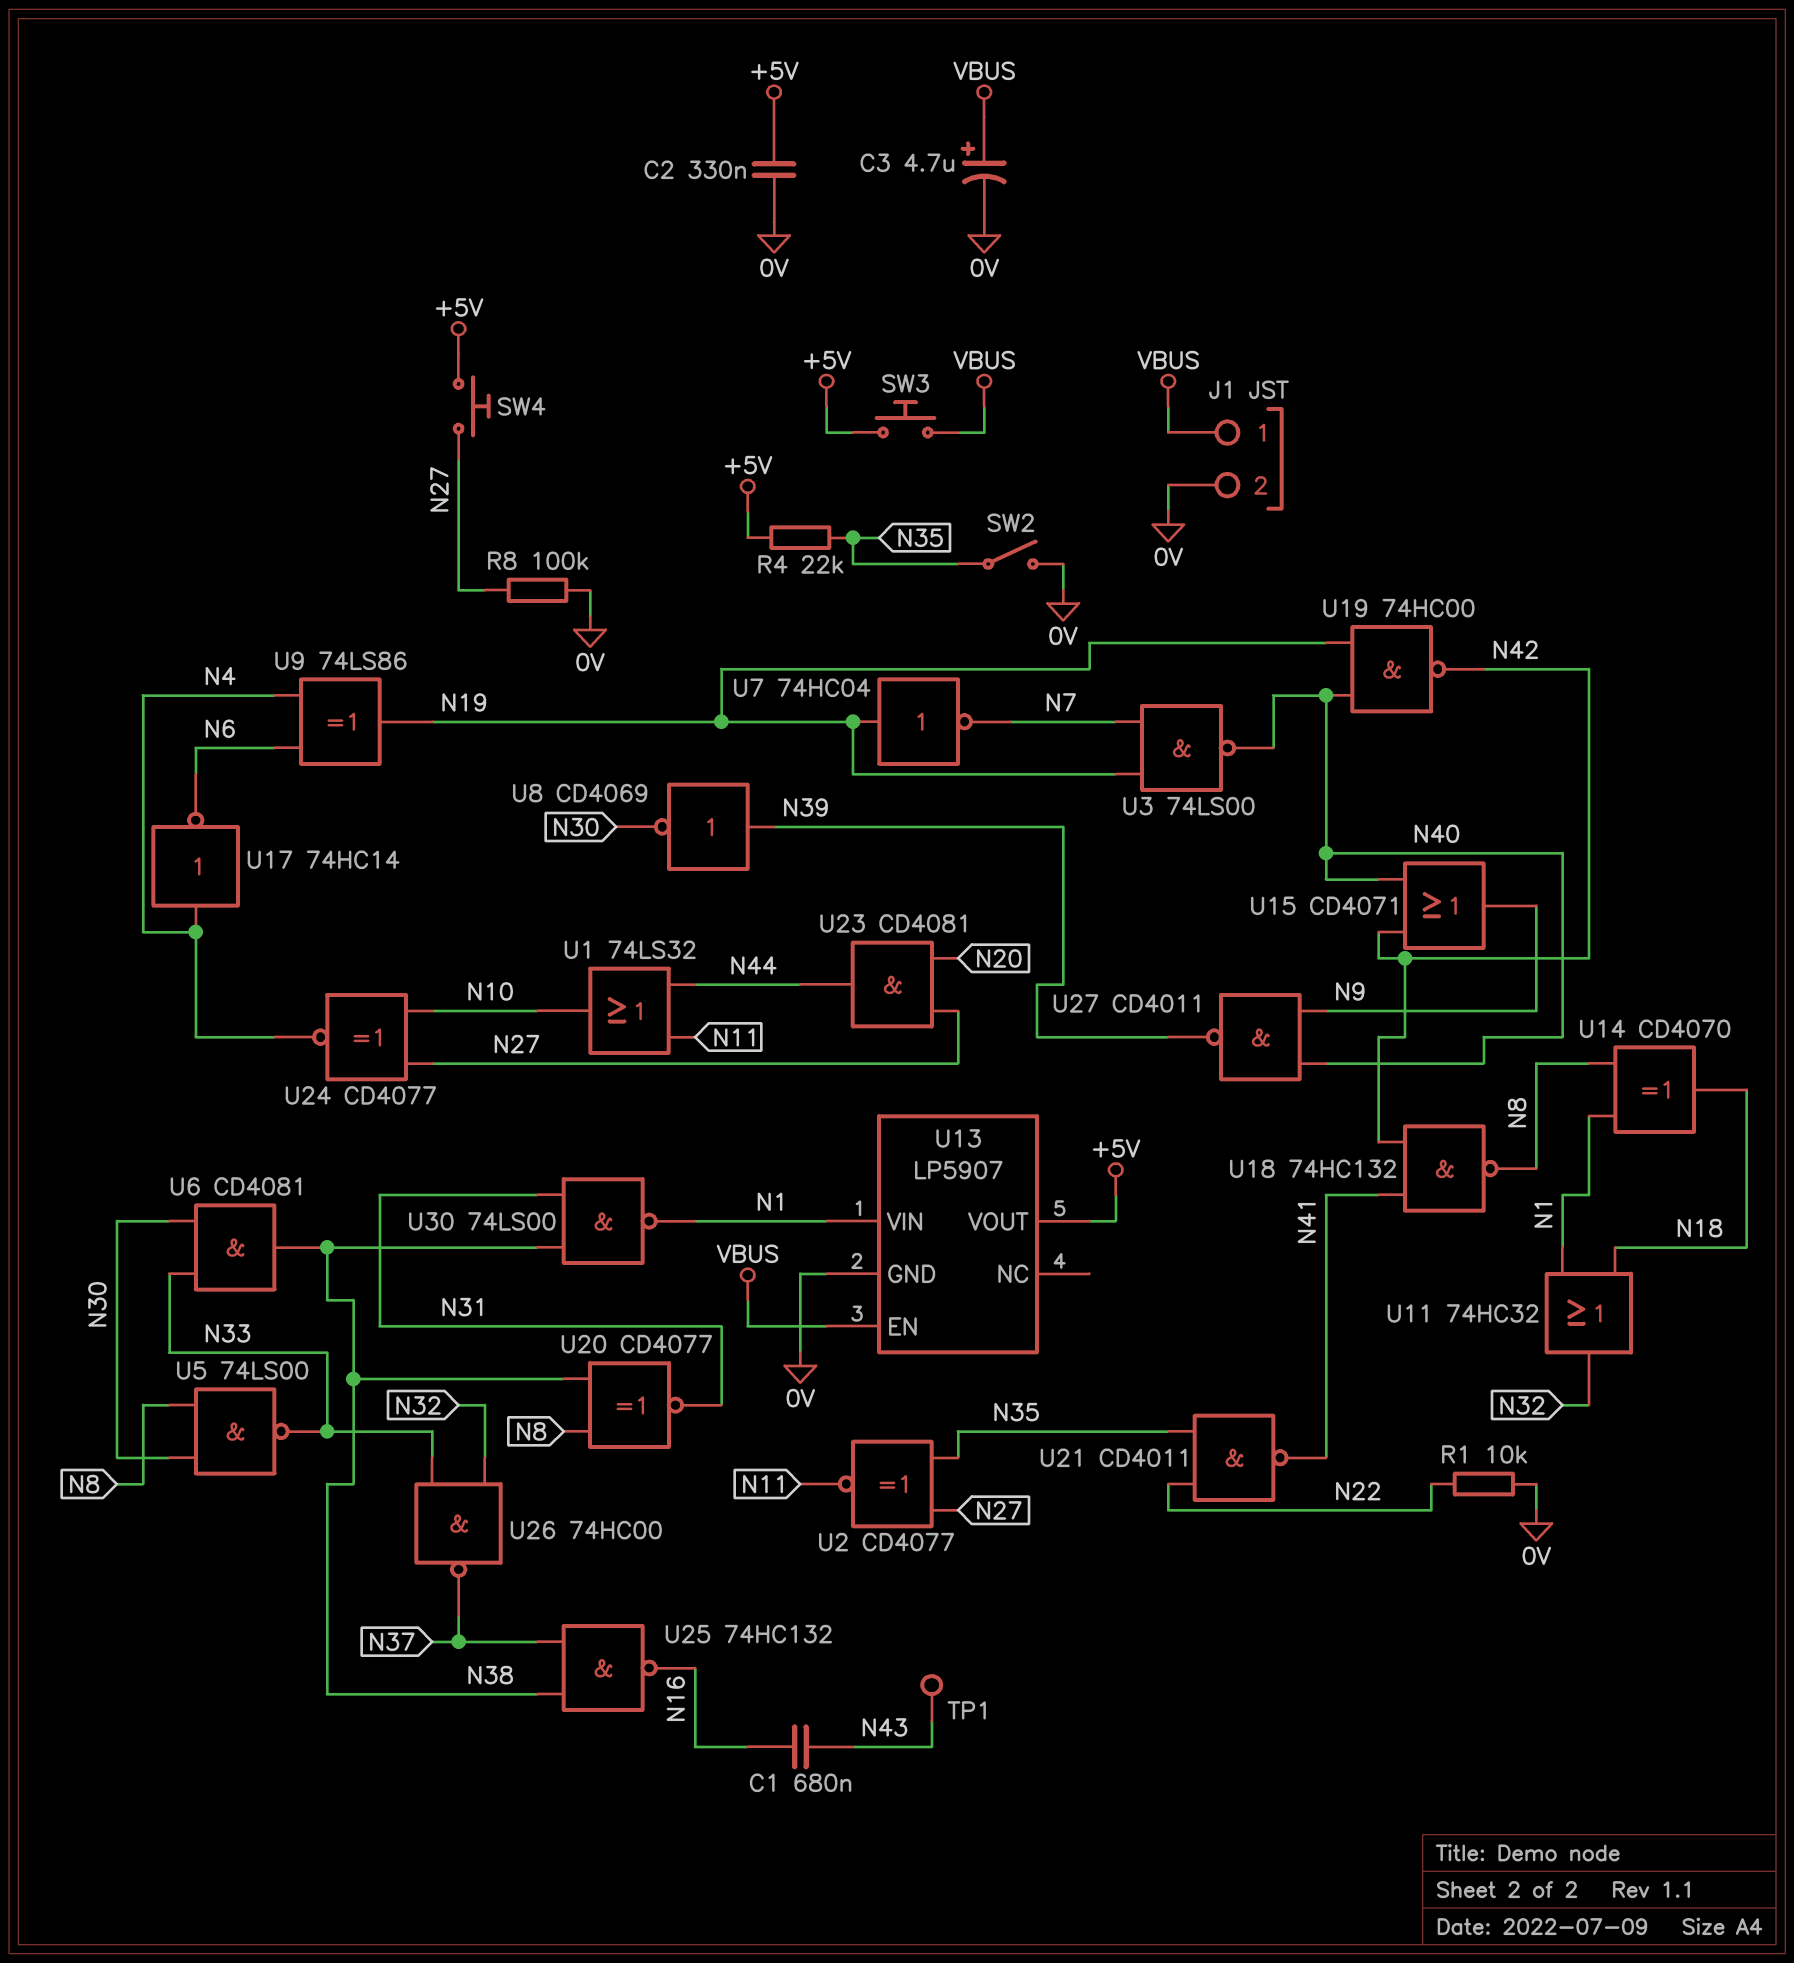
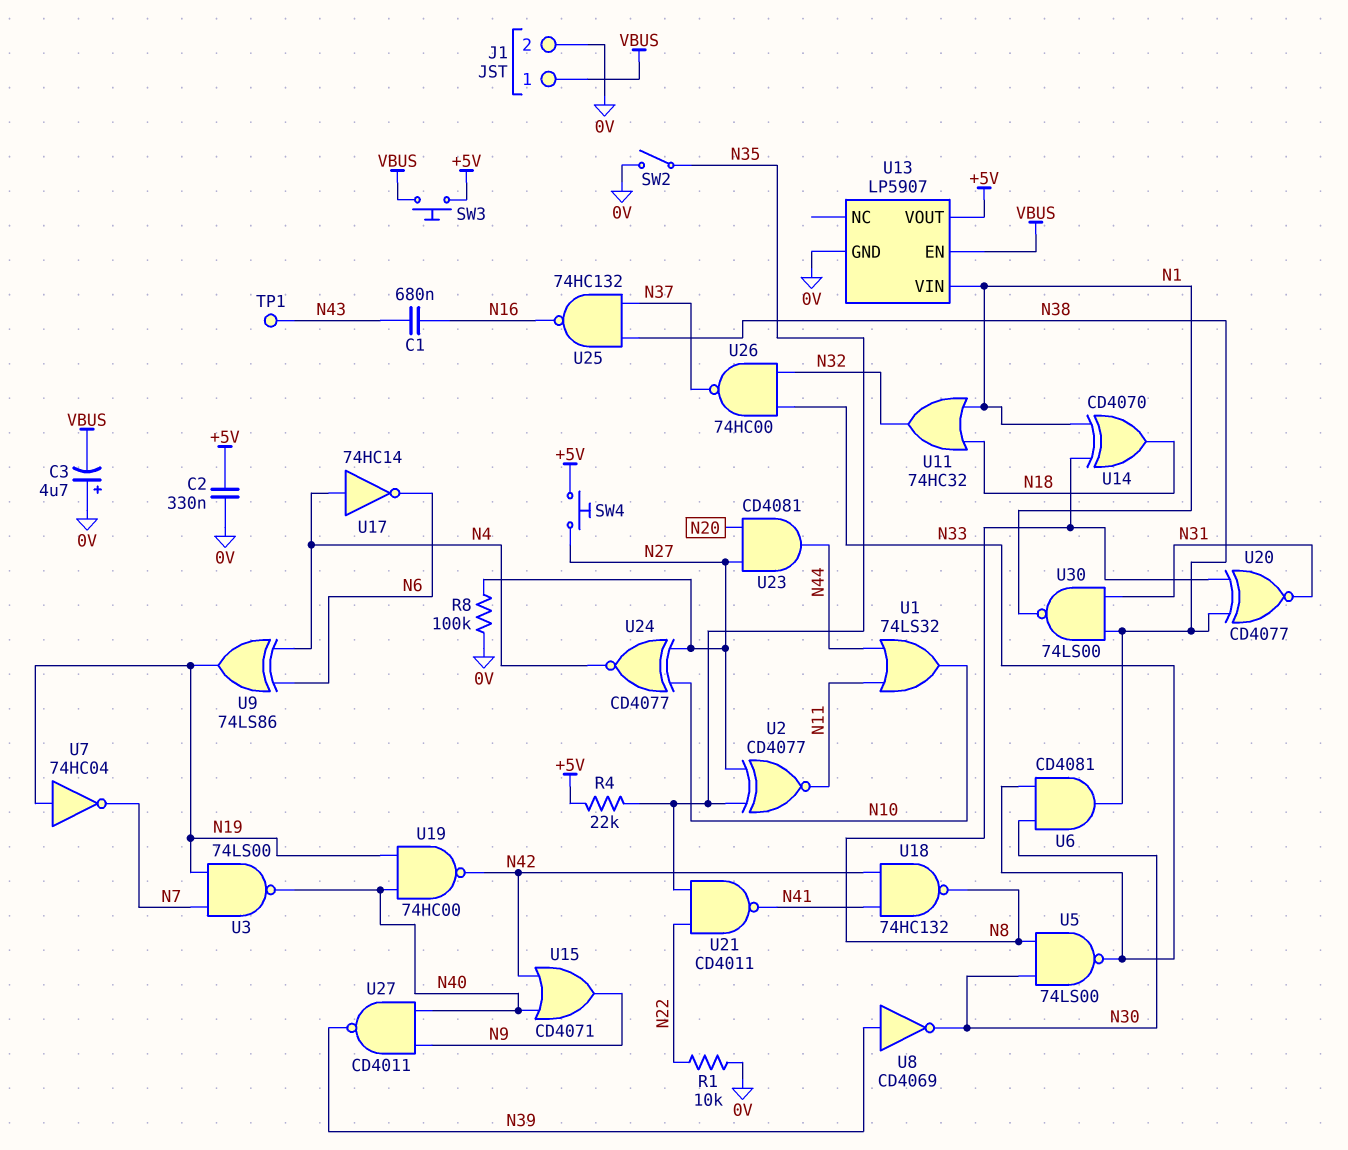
C3: 4.7uF (plus VBUS, minus 0V) -> 4.7uF (plus 0V, minus VBUS)

